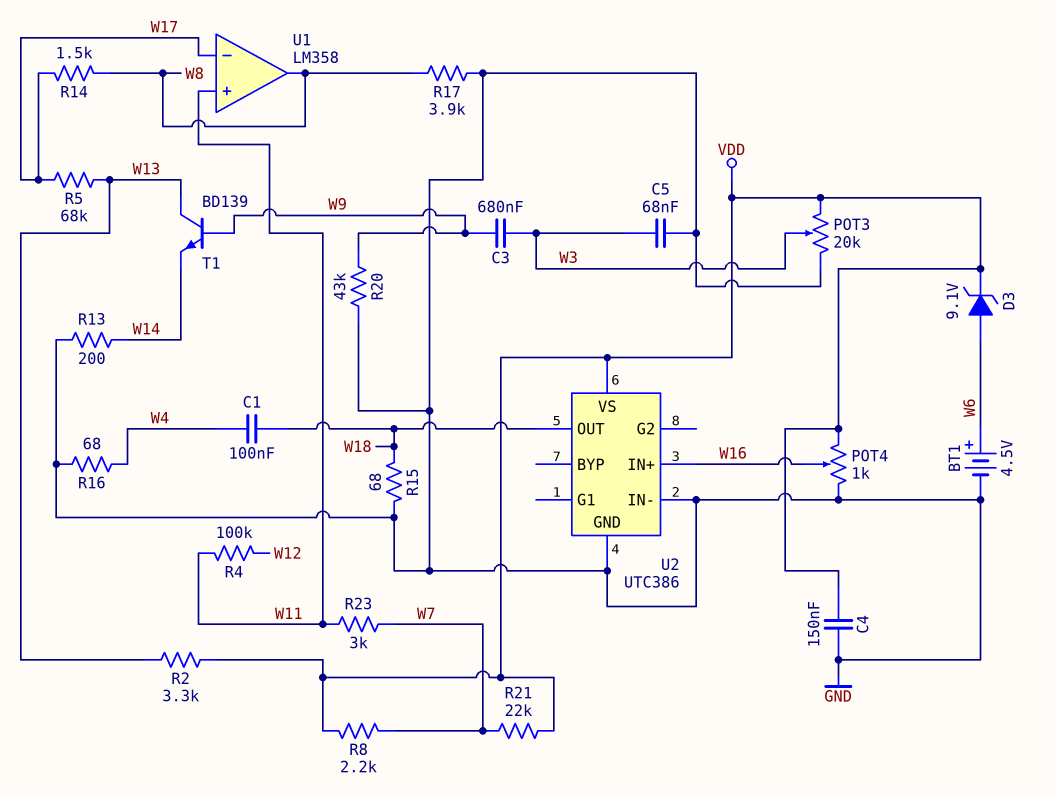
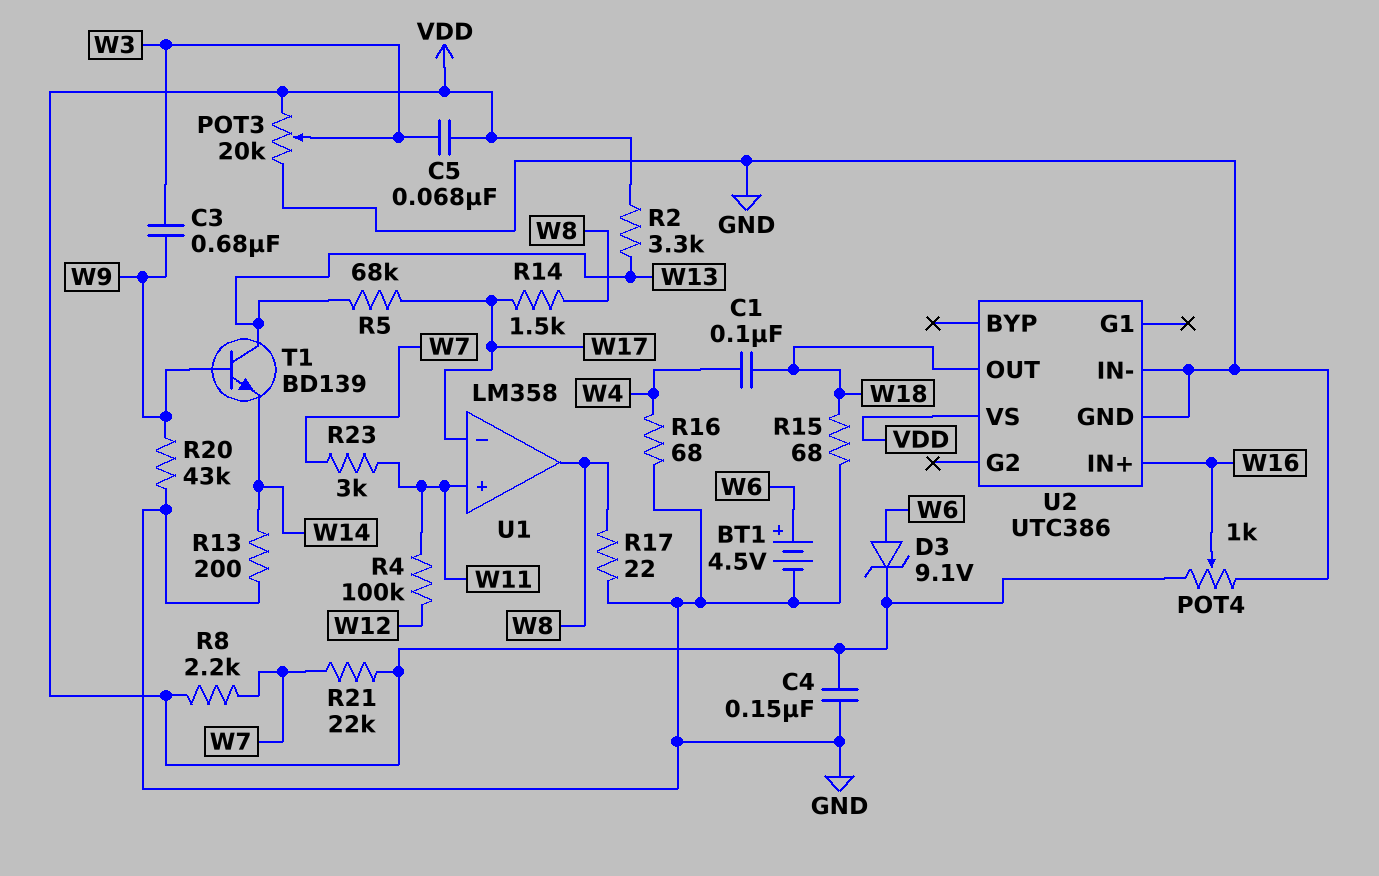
C5: 68nF (GND, W3) -> 68nF (VDD, W3)
R17: 3.9k (GND, W8) -> 22 (GND, W8)

